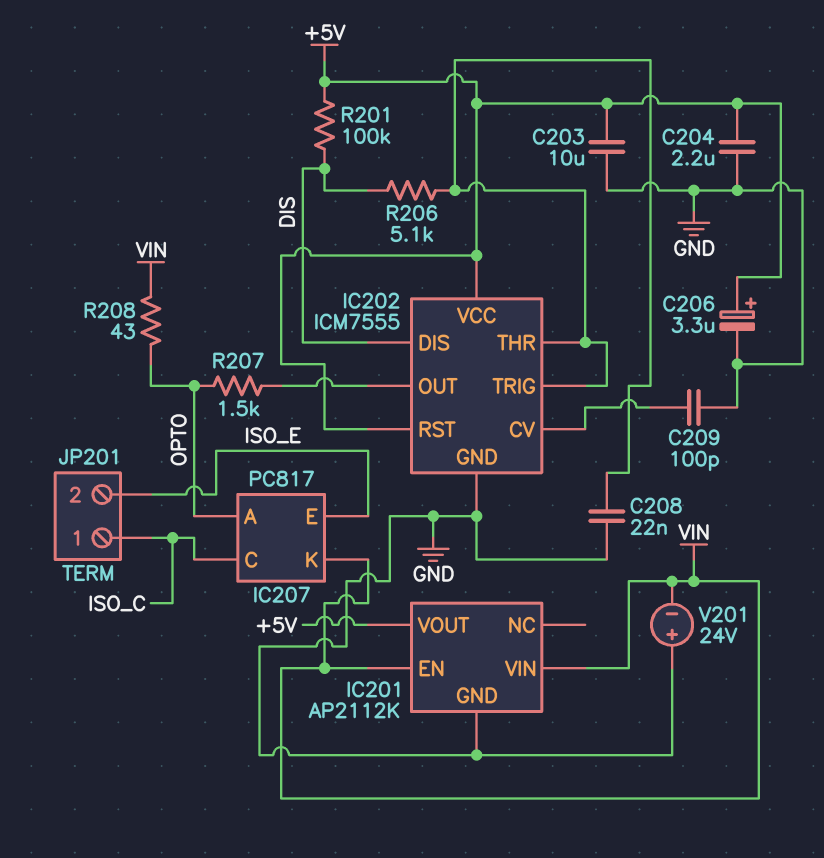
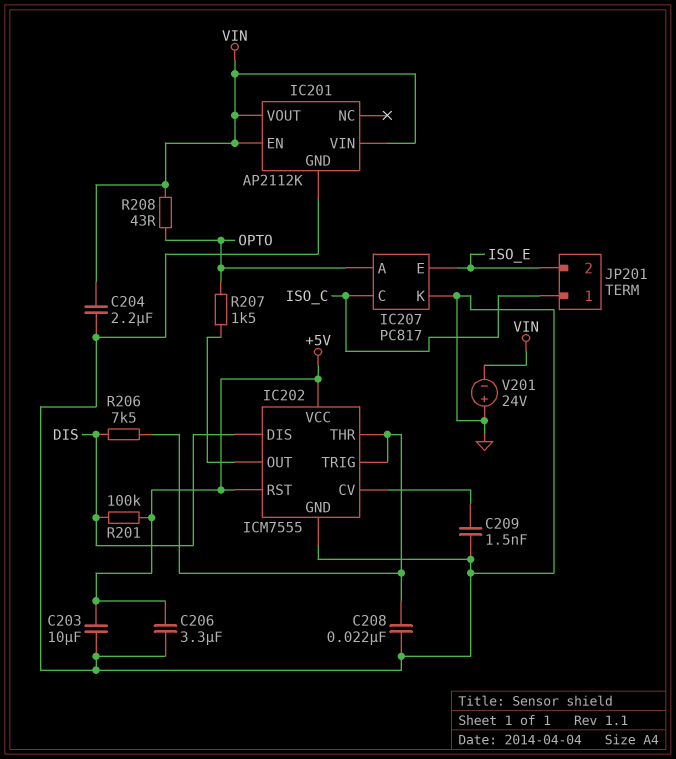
C204: 2.2uF (+5V, GND) -> 2.2uF (GND, VIN)
C206: 3.3uF (plus +5V, minus GND) -> 3.3uF (+5V, GND)
C209: 100pF (GND, IC202/CV) -> 1.5nF (GND, IC202/CV)
IC201 pin VOUT: +5V -> VIN
IC207 pin K: VIN -> GND
R206: 5.1k (DIS, IC202/THR) -> 7.5k (DIS, IC202/THR)

